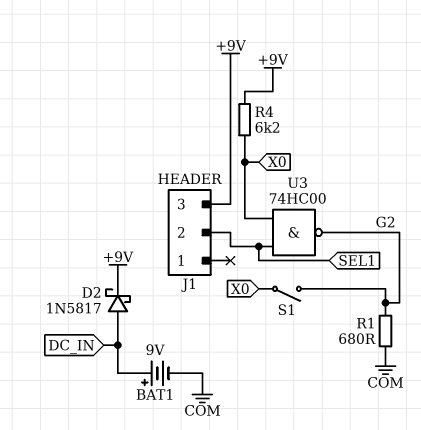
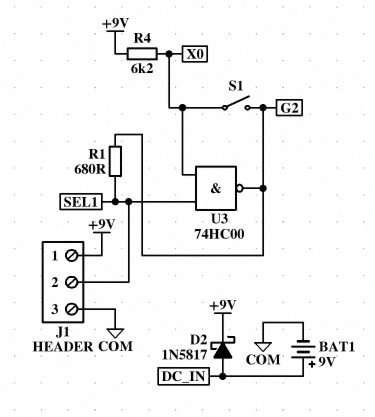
J1 pin 1: none -> +9V
J1 pin 3: +9V -> COM
R1: 680 (COM, G2) -> 680 (G2, SEL1)

